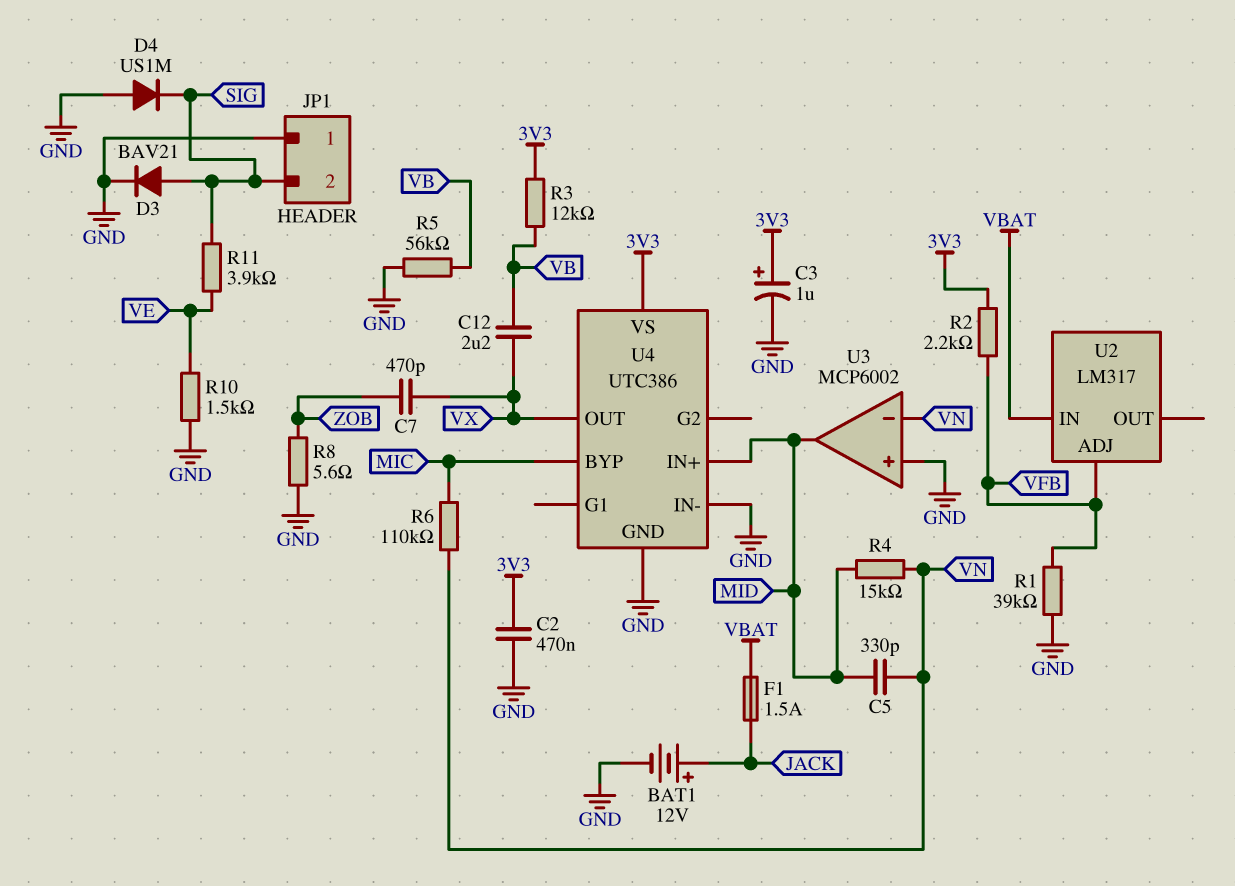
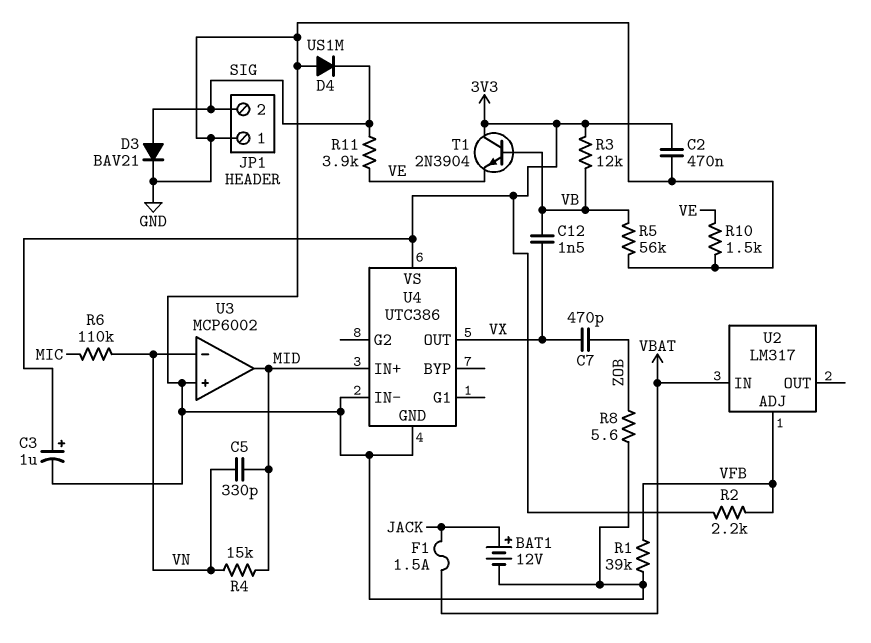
C12: 2.2uF (VB, VX) -> 1.5nF (VB, VX)
T1: none -> NPN 2N3904 (B VB, C 3V3, E VE)
U4 pin BYP: MIC -> none

